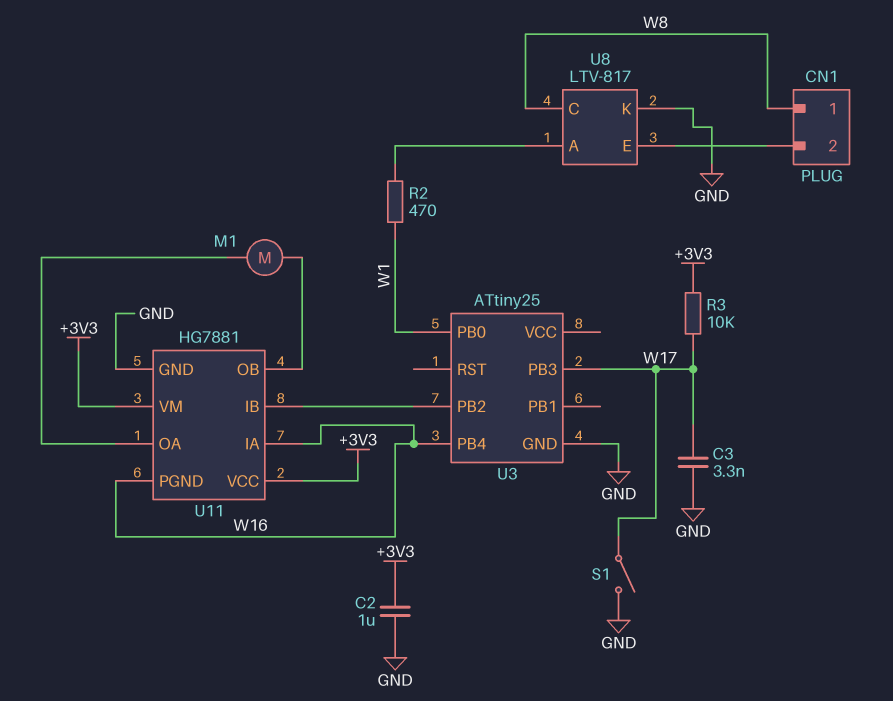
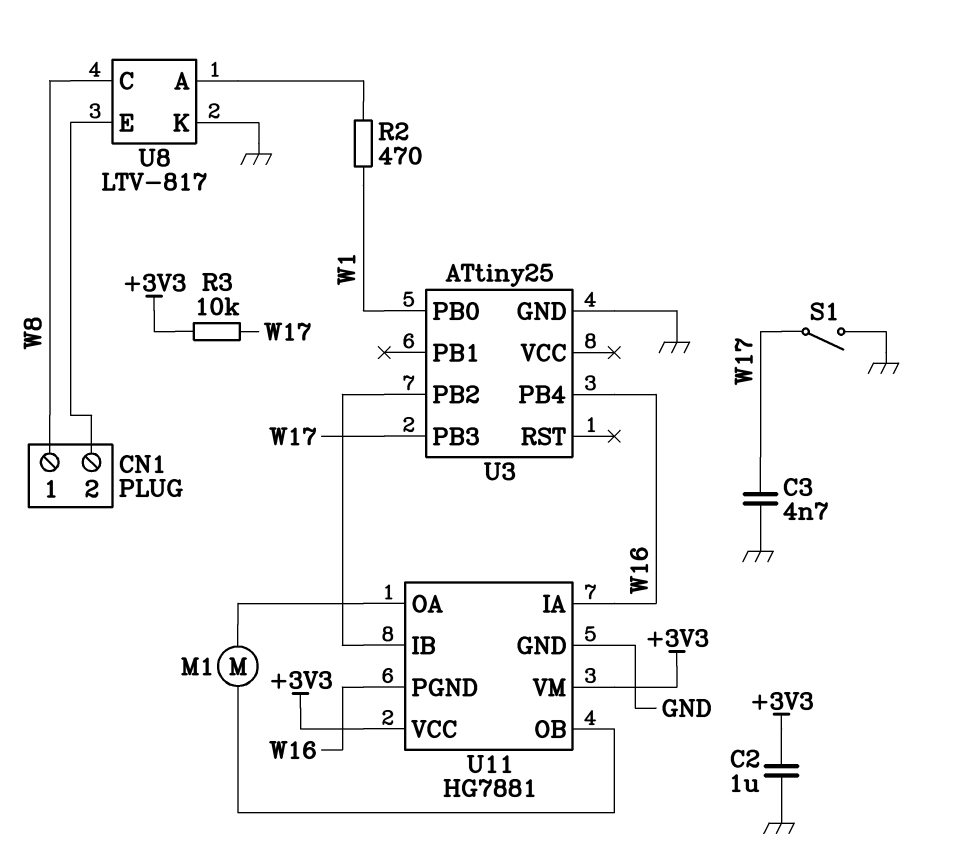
C3: 3.3nF (GND, W17) -> 4.7nF (GND, W17)

